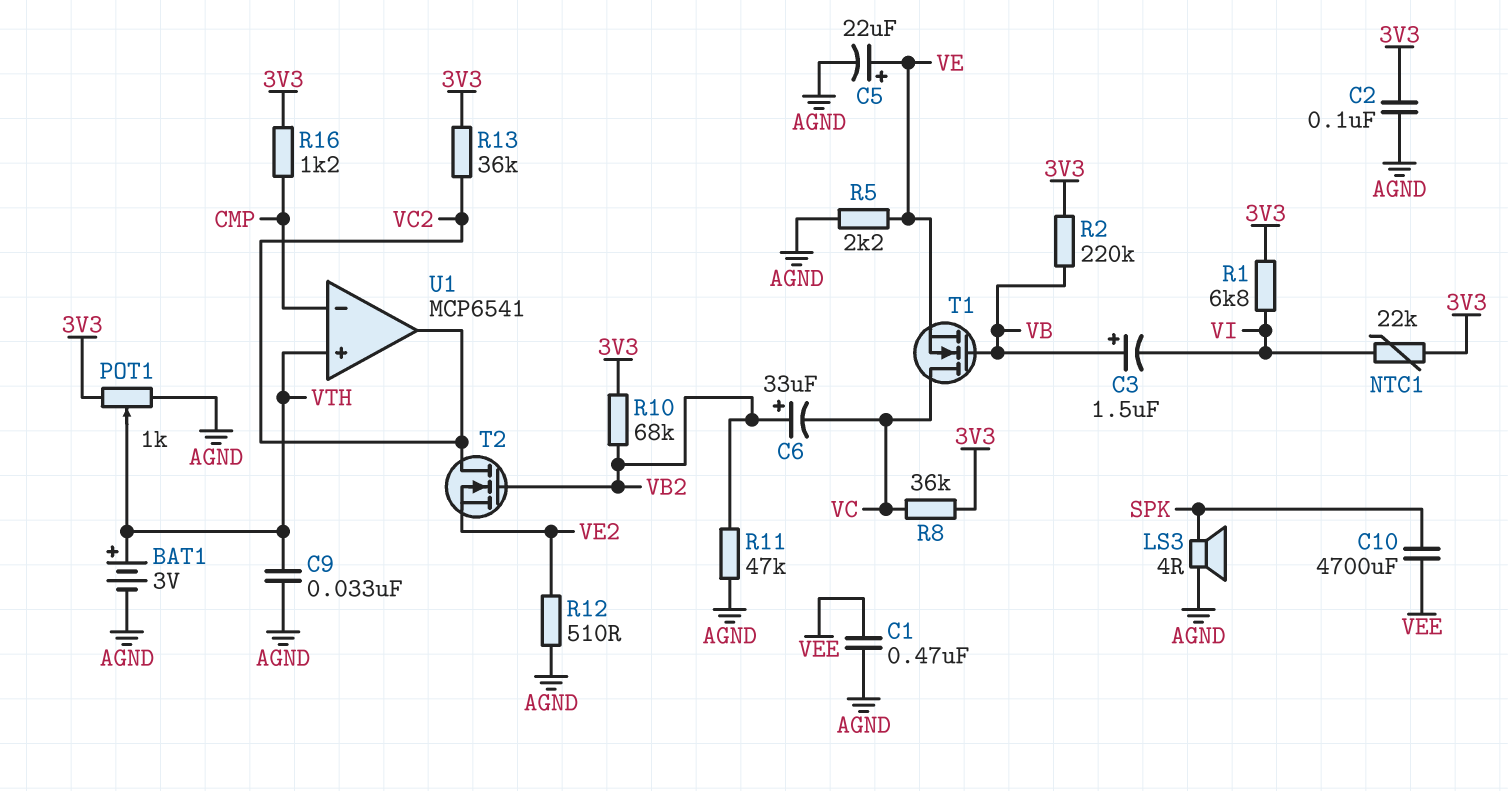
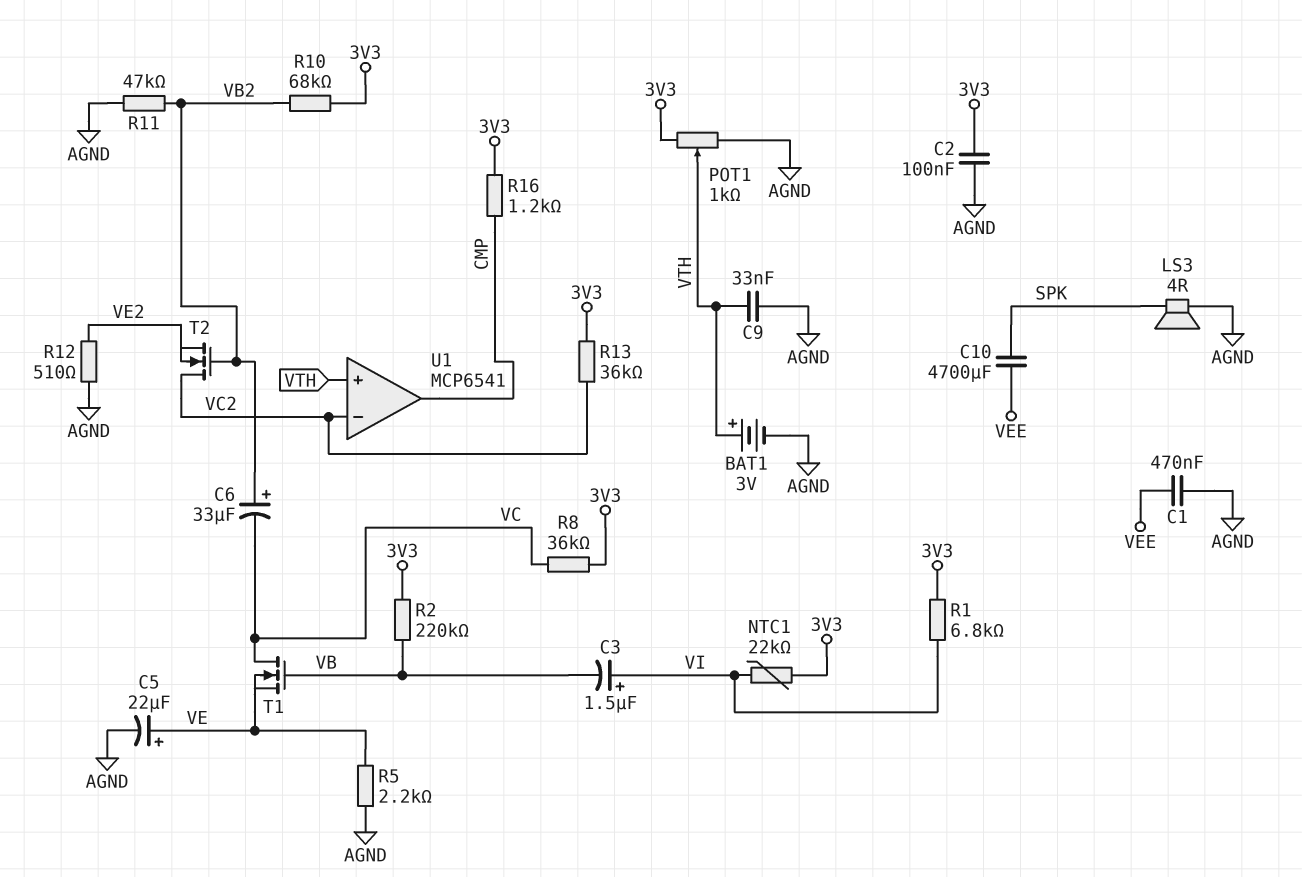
C3: 1.5uF (plus VB, minus VI) -> 1.5uF (plus VI, minus VB)
U1 pin in-: CMP -> VC2
U1 pin out: VC2 -> CMP

